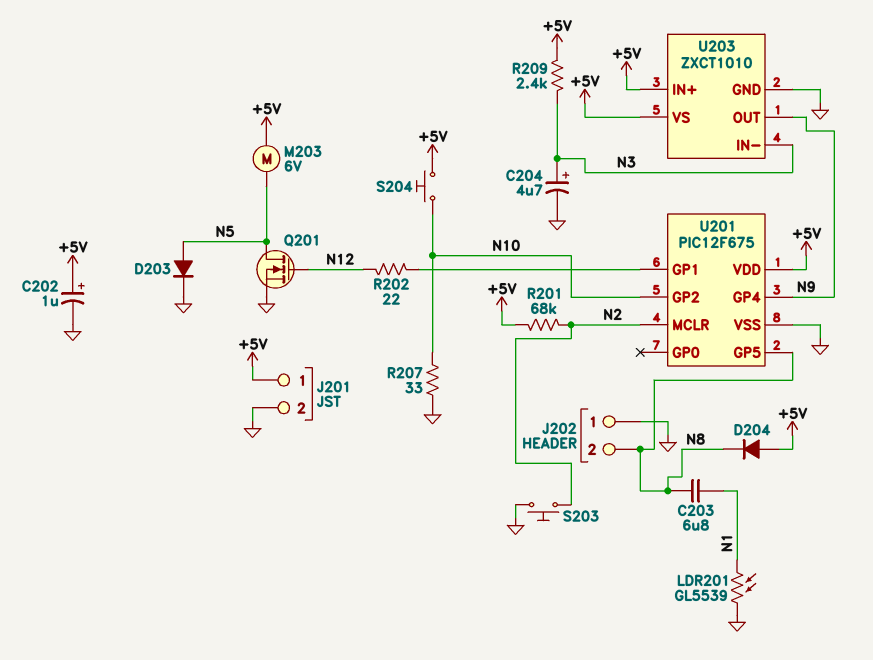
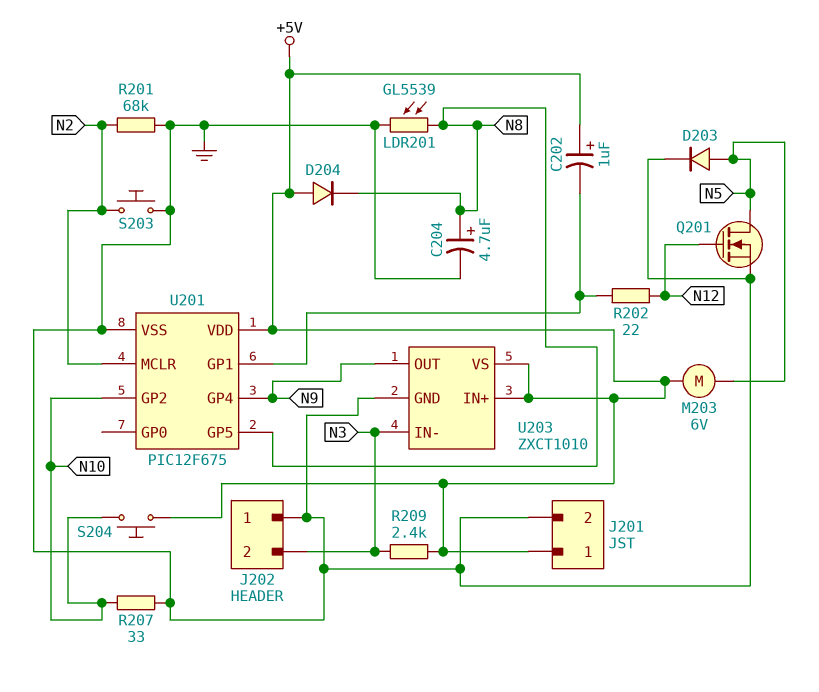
C202: 1uF (plus +5V, minus GND) -> 1uF (plus +5V, minus U201/GP1)
C203: 6.8uF (N1, N8) -> none
C204: 4.7uF (plus N3, minus GND) -> 4.7uF (plus N8, minus GND)
J202 pin 2: N8 -> N3
LDR201: GL5539 (GND, N1) -> GL5539 (GND, N8)
R201: 68k (+5V, N2) -> 68k (GND, N2)

